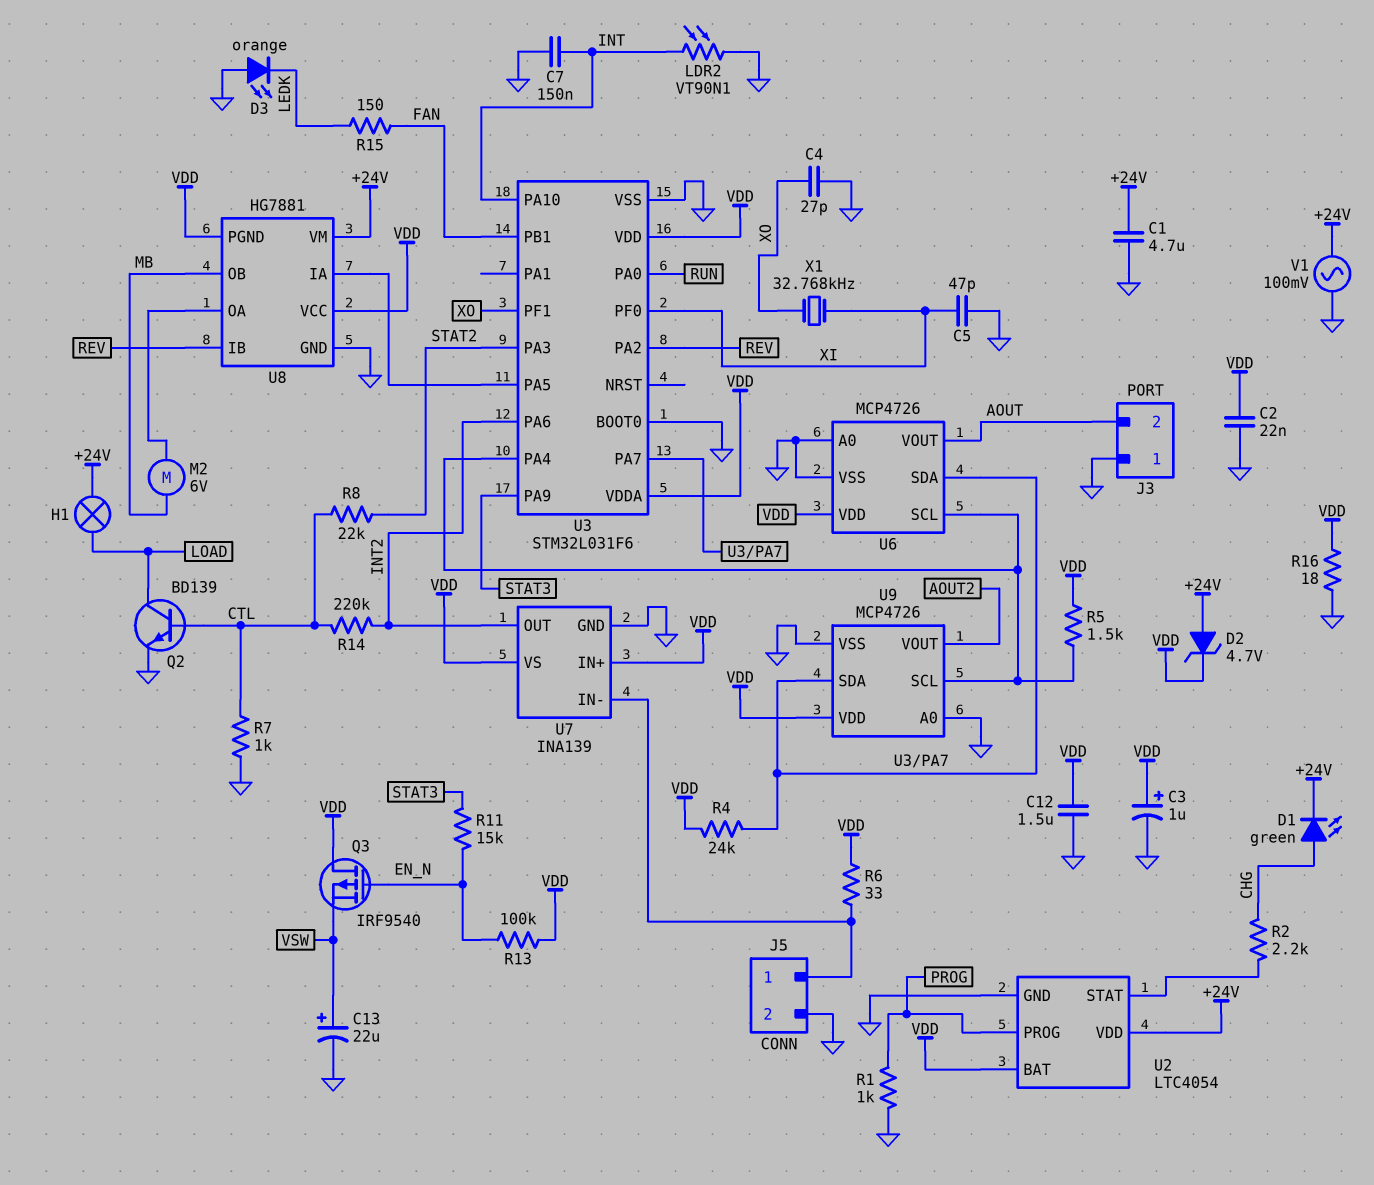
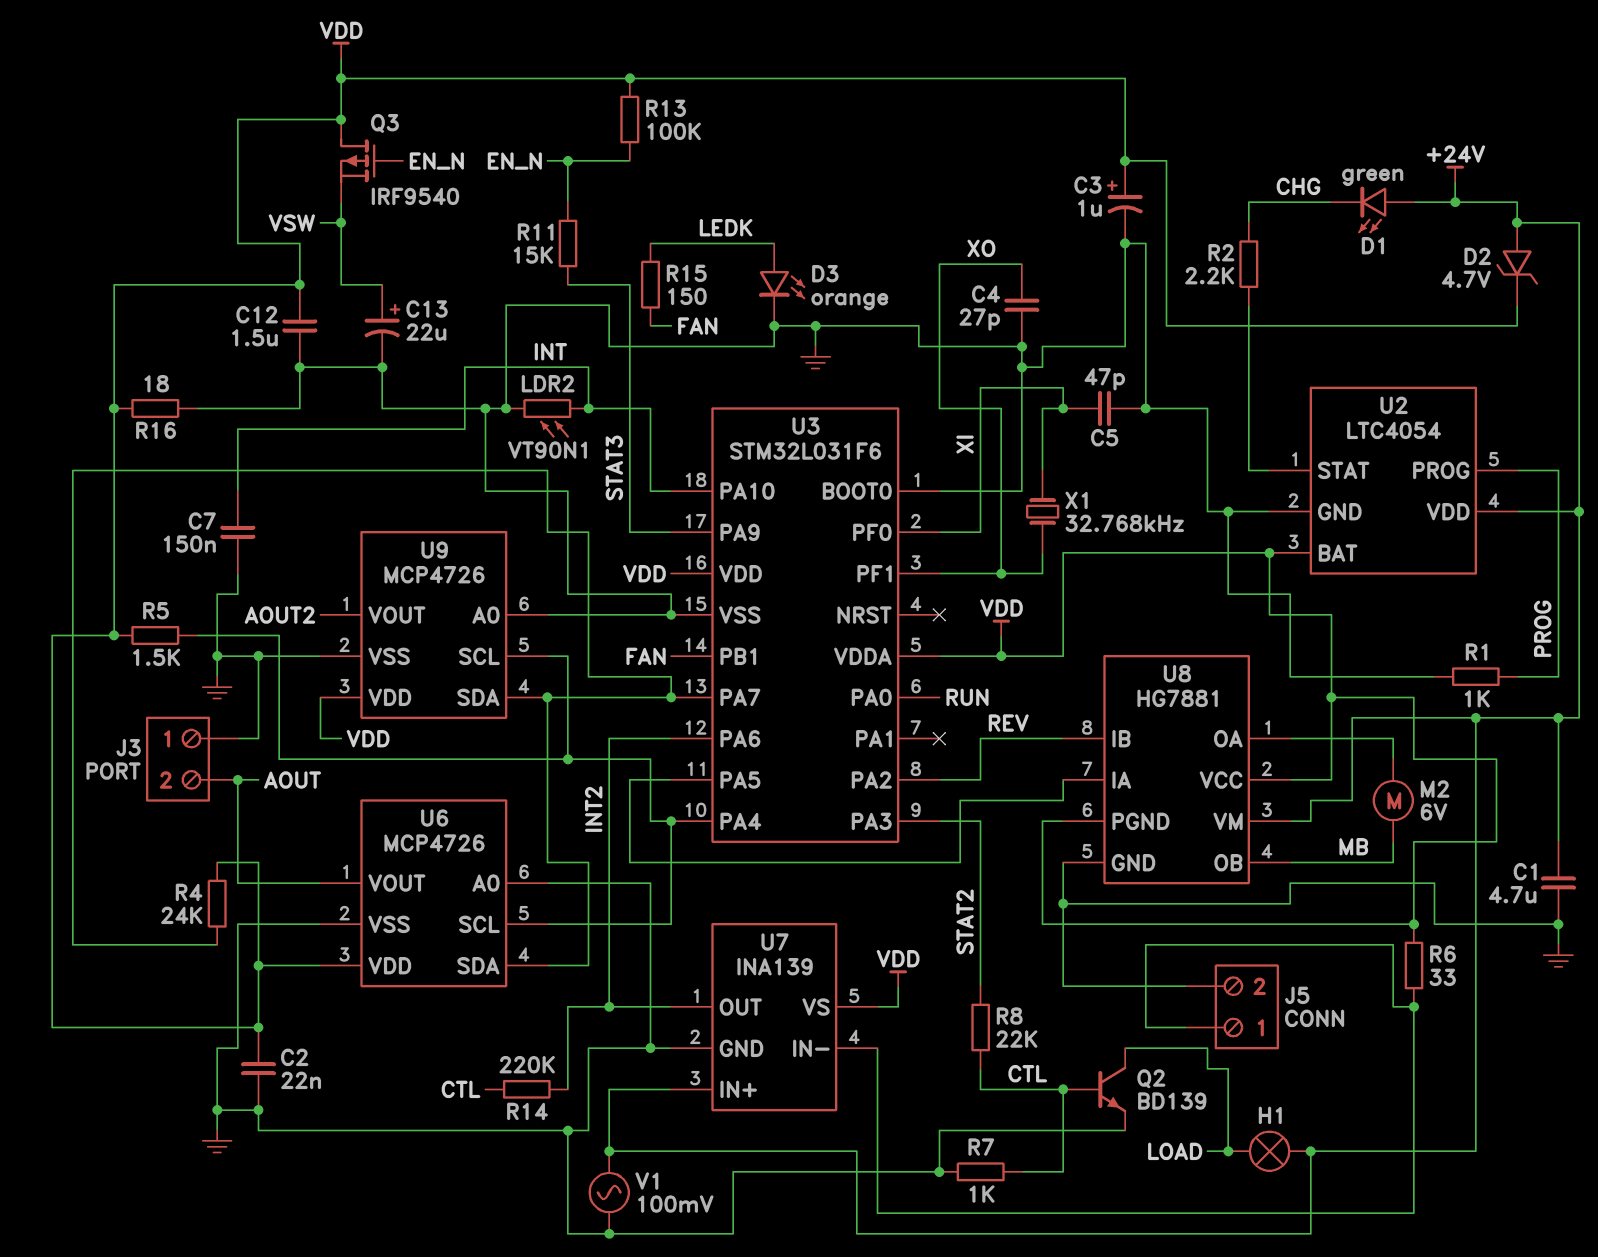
D1: LED green (A CHG, K +24V) -> LED green (A +24V, K CHG)
D3: LED orange (A GND, K LEDK) -> LED orange (A LEDK, K GND)
U7 pin IN+: VDD -> +24V

